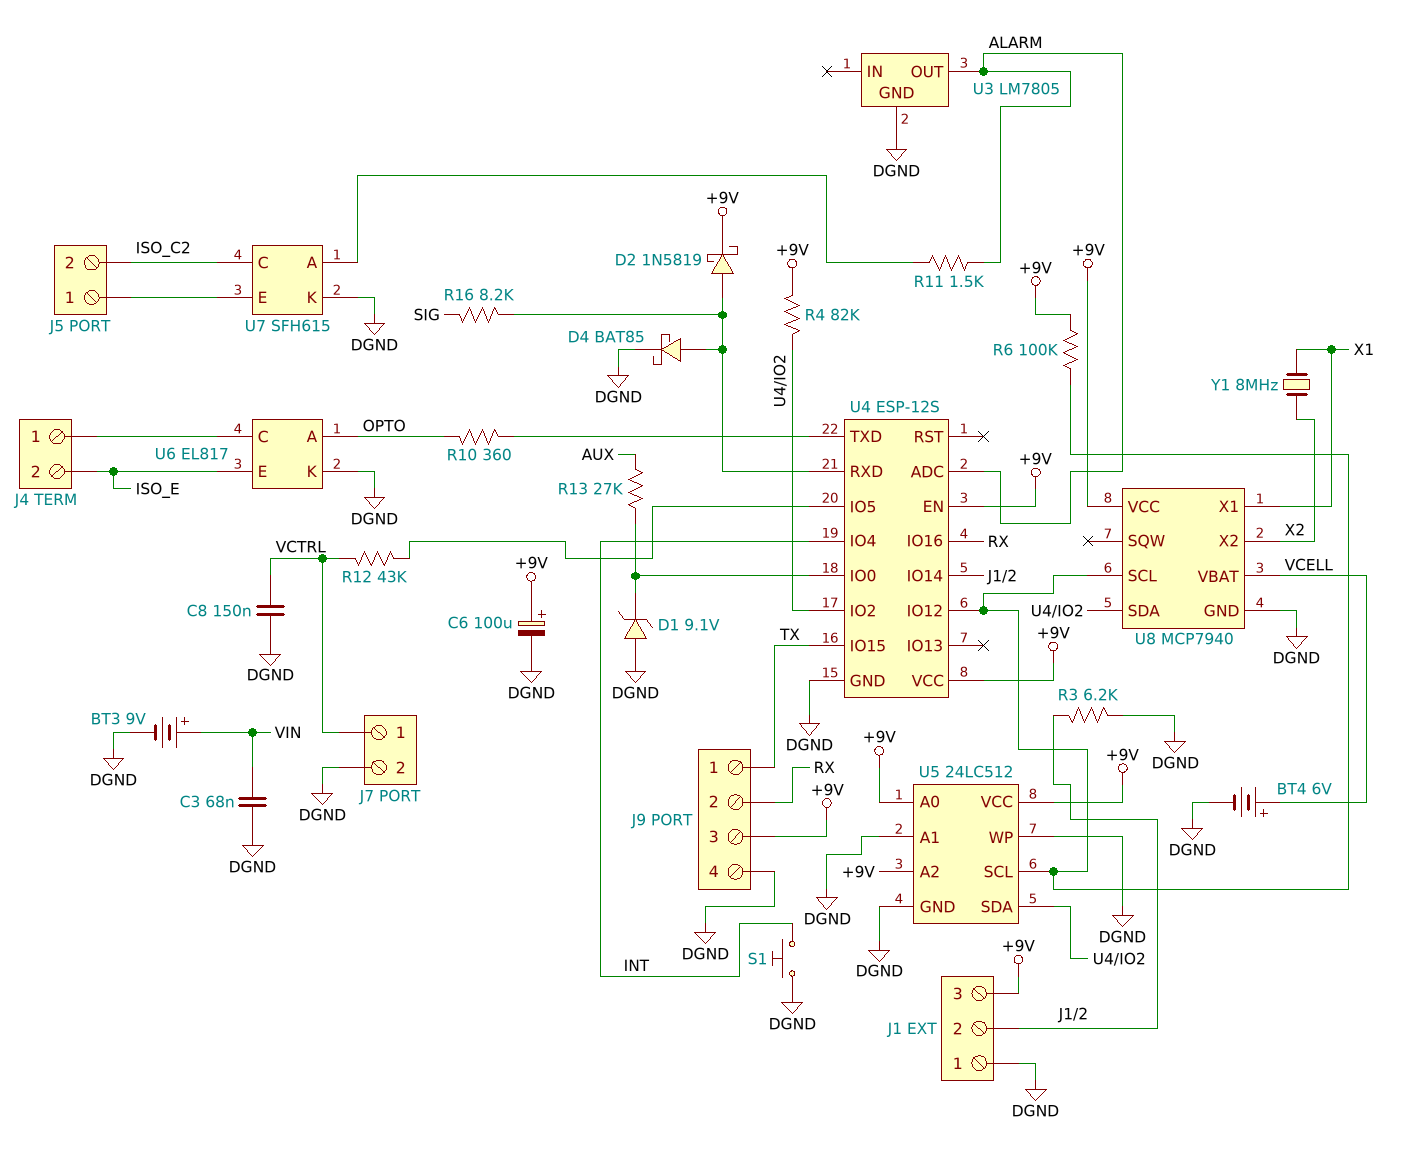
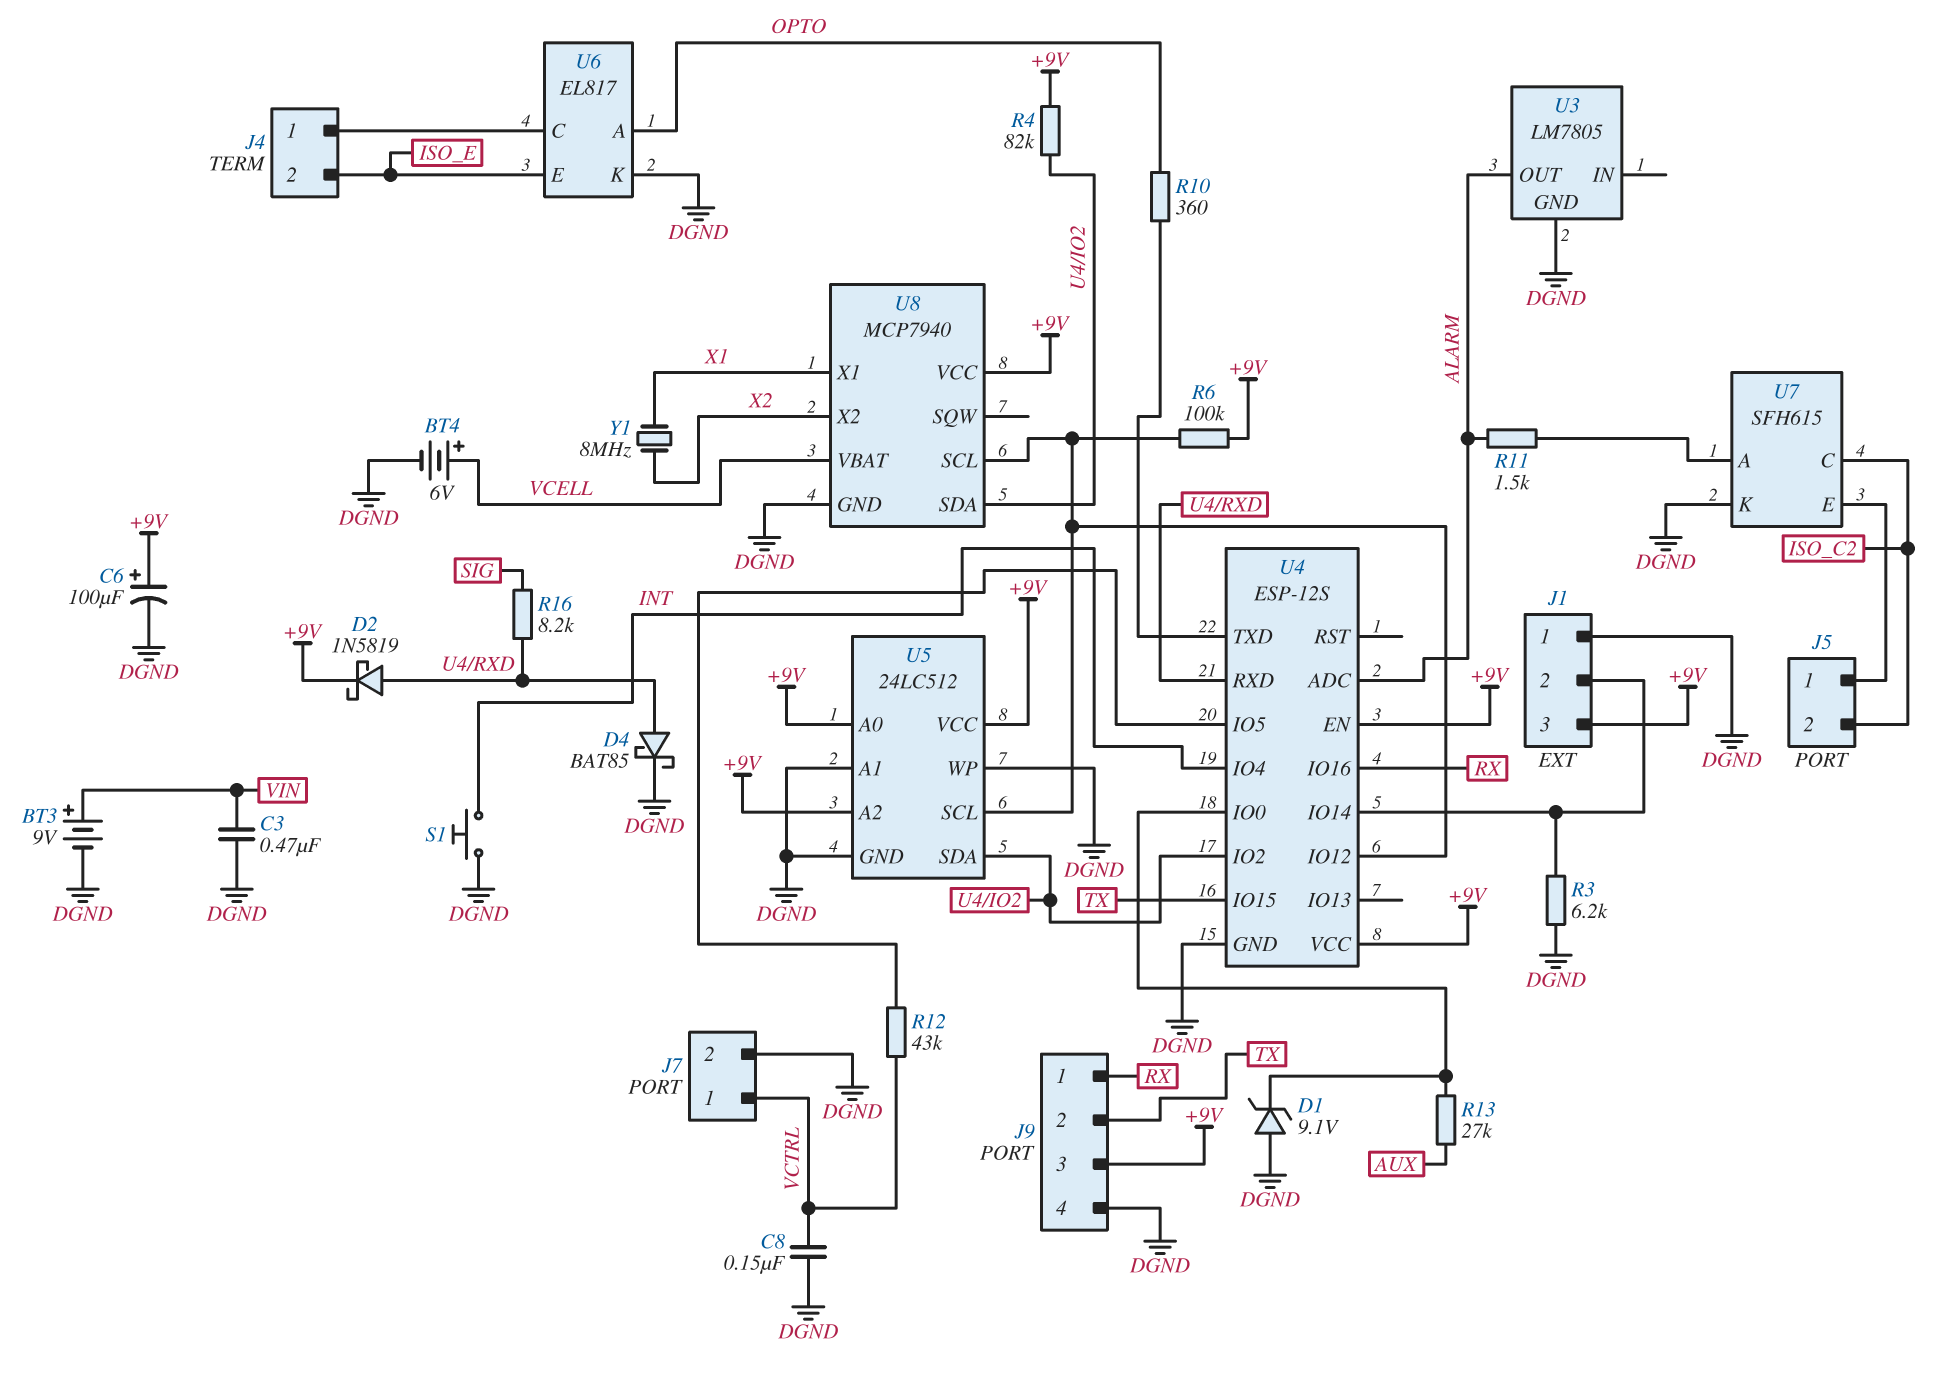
C3: 68nF (DGND, VIN) -> 470nF (DGND, VIN)
J9 pin 1: TX -> RX
J9 pin 2: RX -> TX

